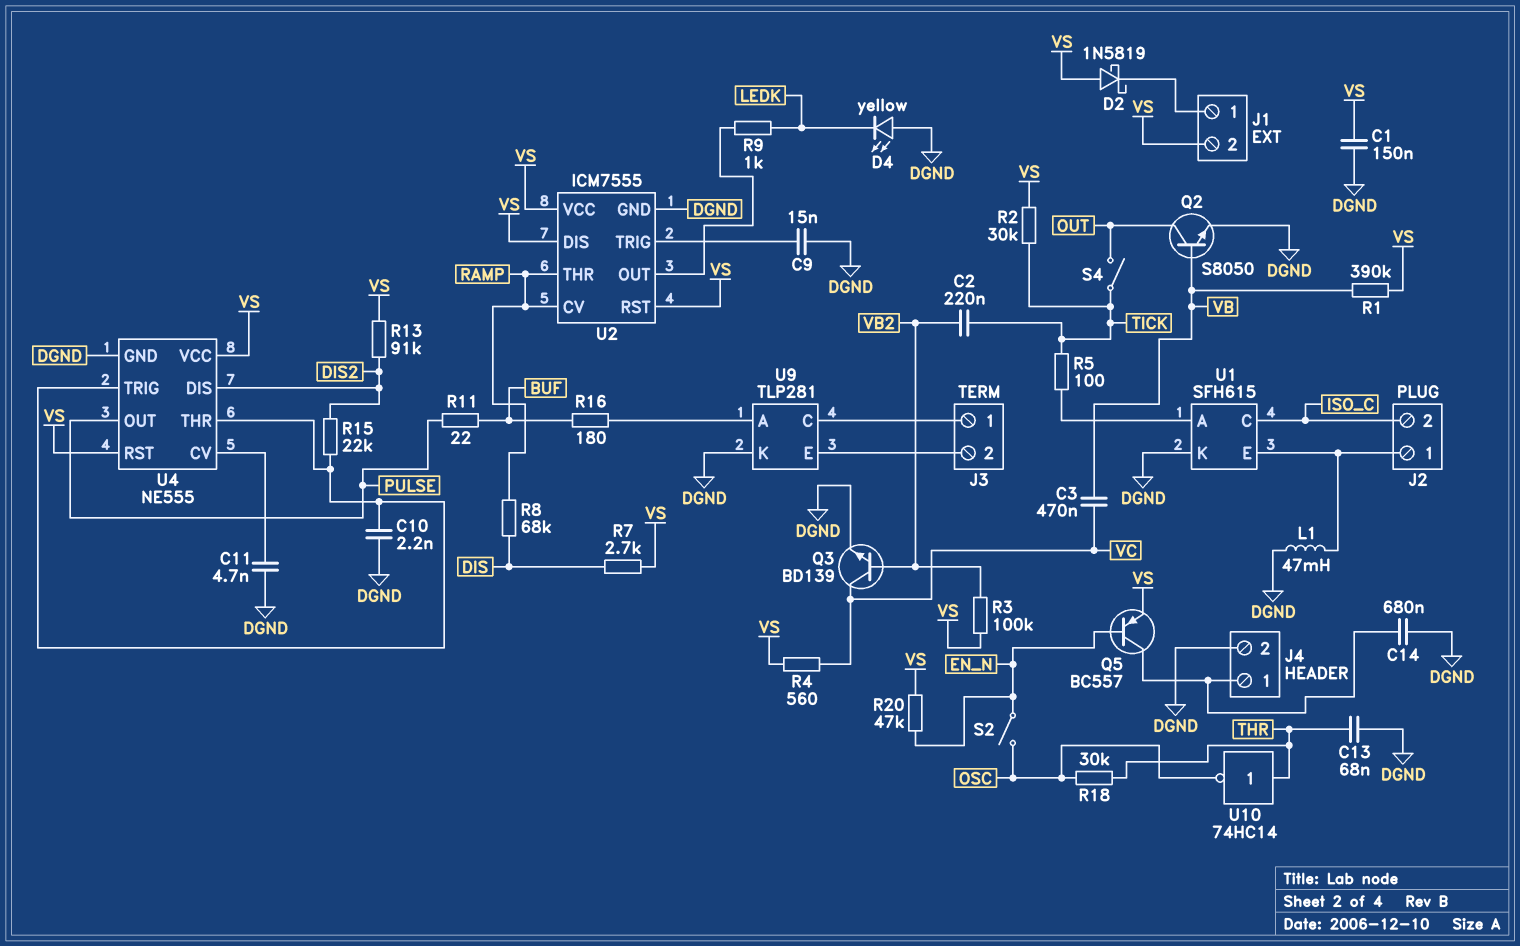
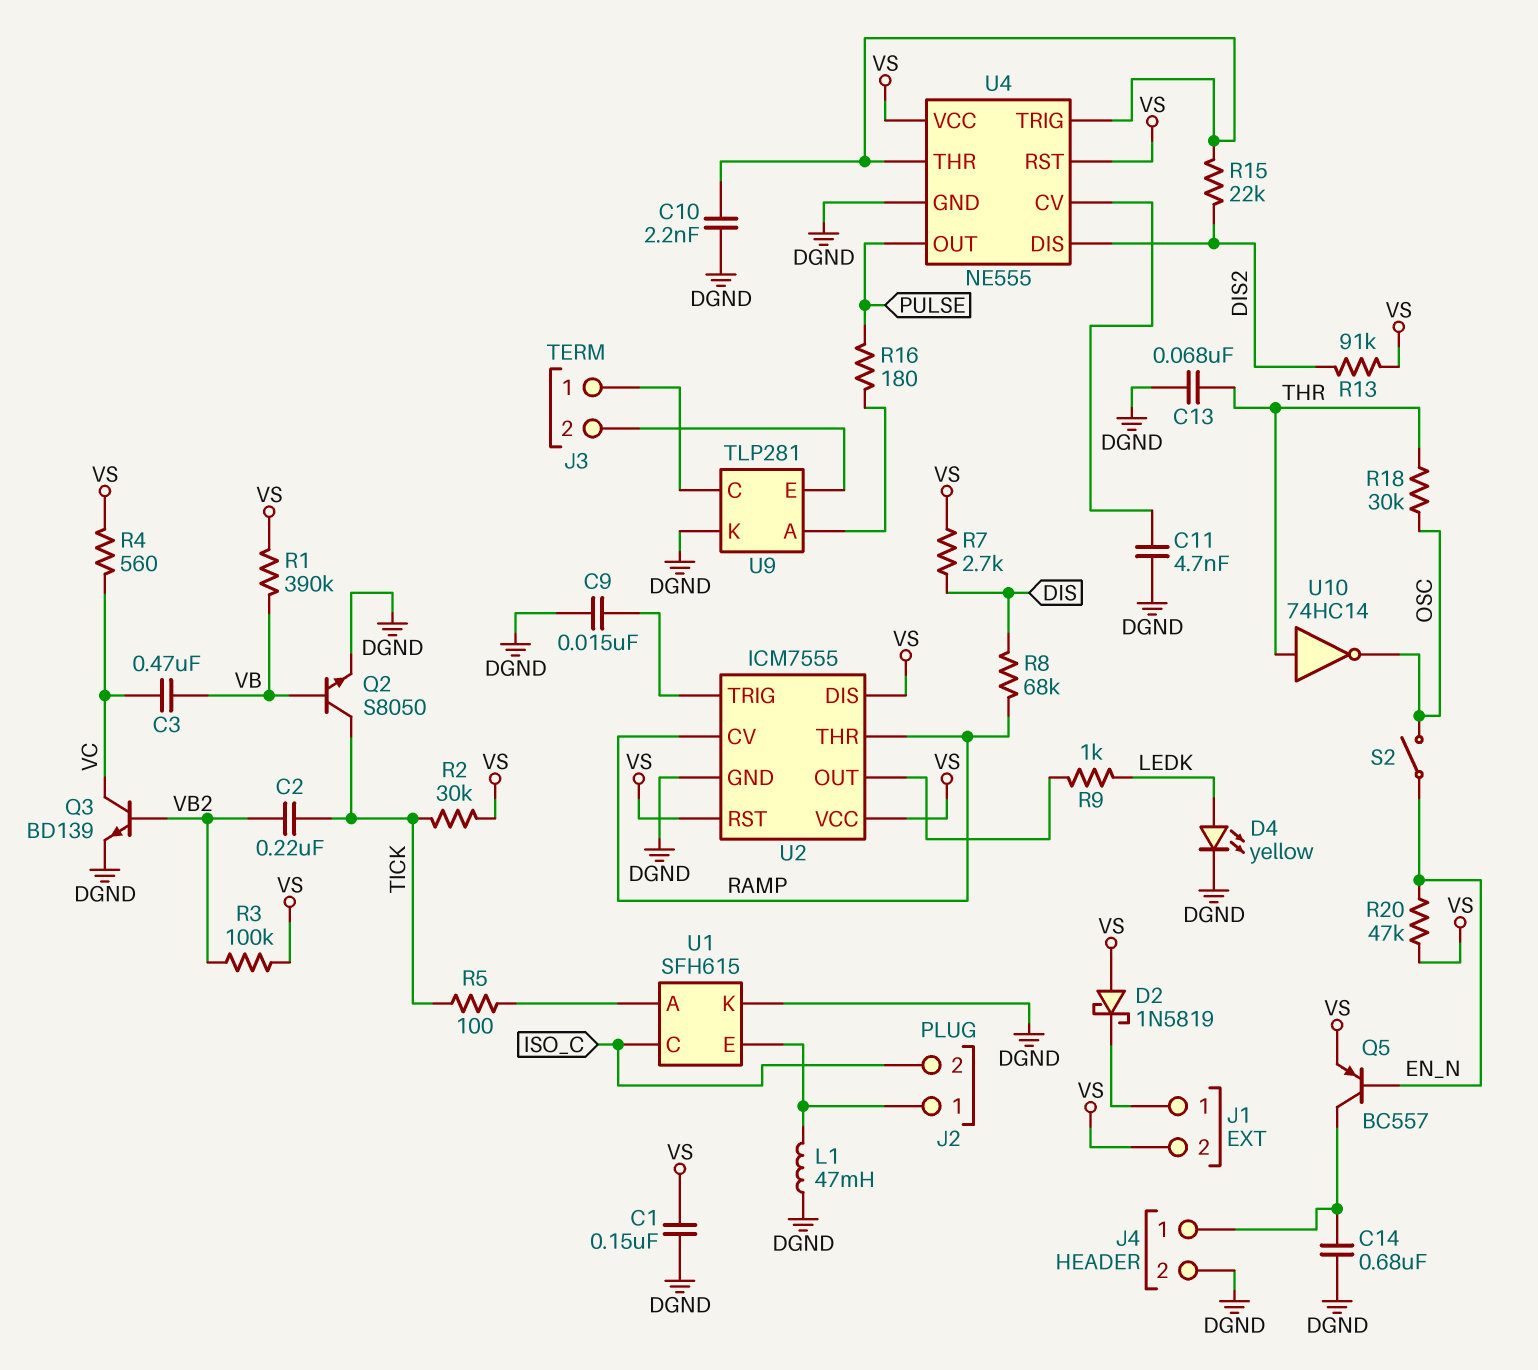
D4: LED yellow (A DGND, K LEDK) -> LED yellow (A LEDK, K DGND)
Q2: NPN S8050 (B VB, C OUT, E DGND) -> NPN S8050 (B VB, C TICK, E DGND)
R11: 22 (BUF, PULSE) -> none
R16: 180 (BUF, U9/A) -> 180 (PULSE, U9/A)
S4: switch (OUT, TICK) -> none

